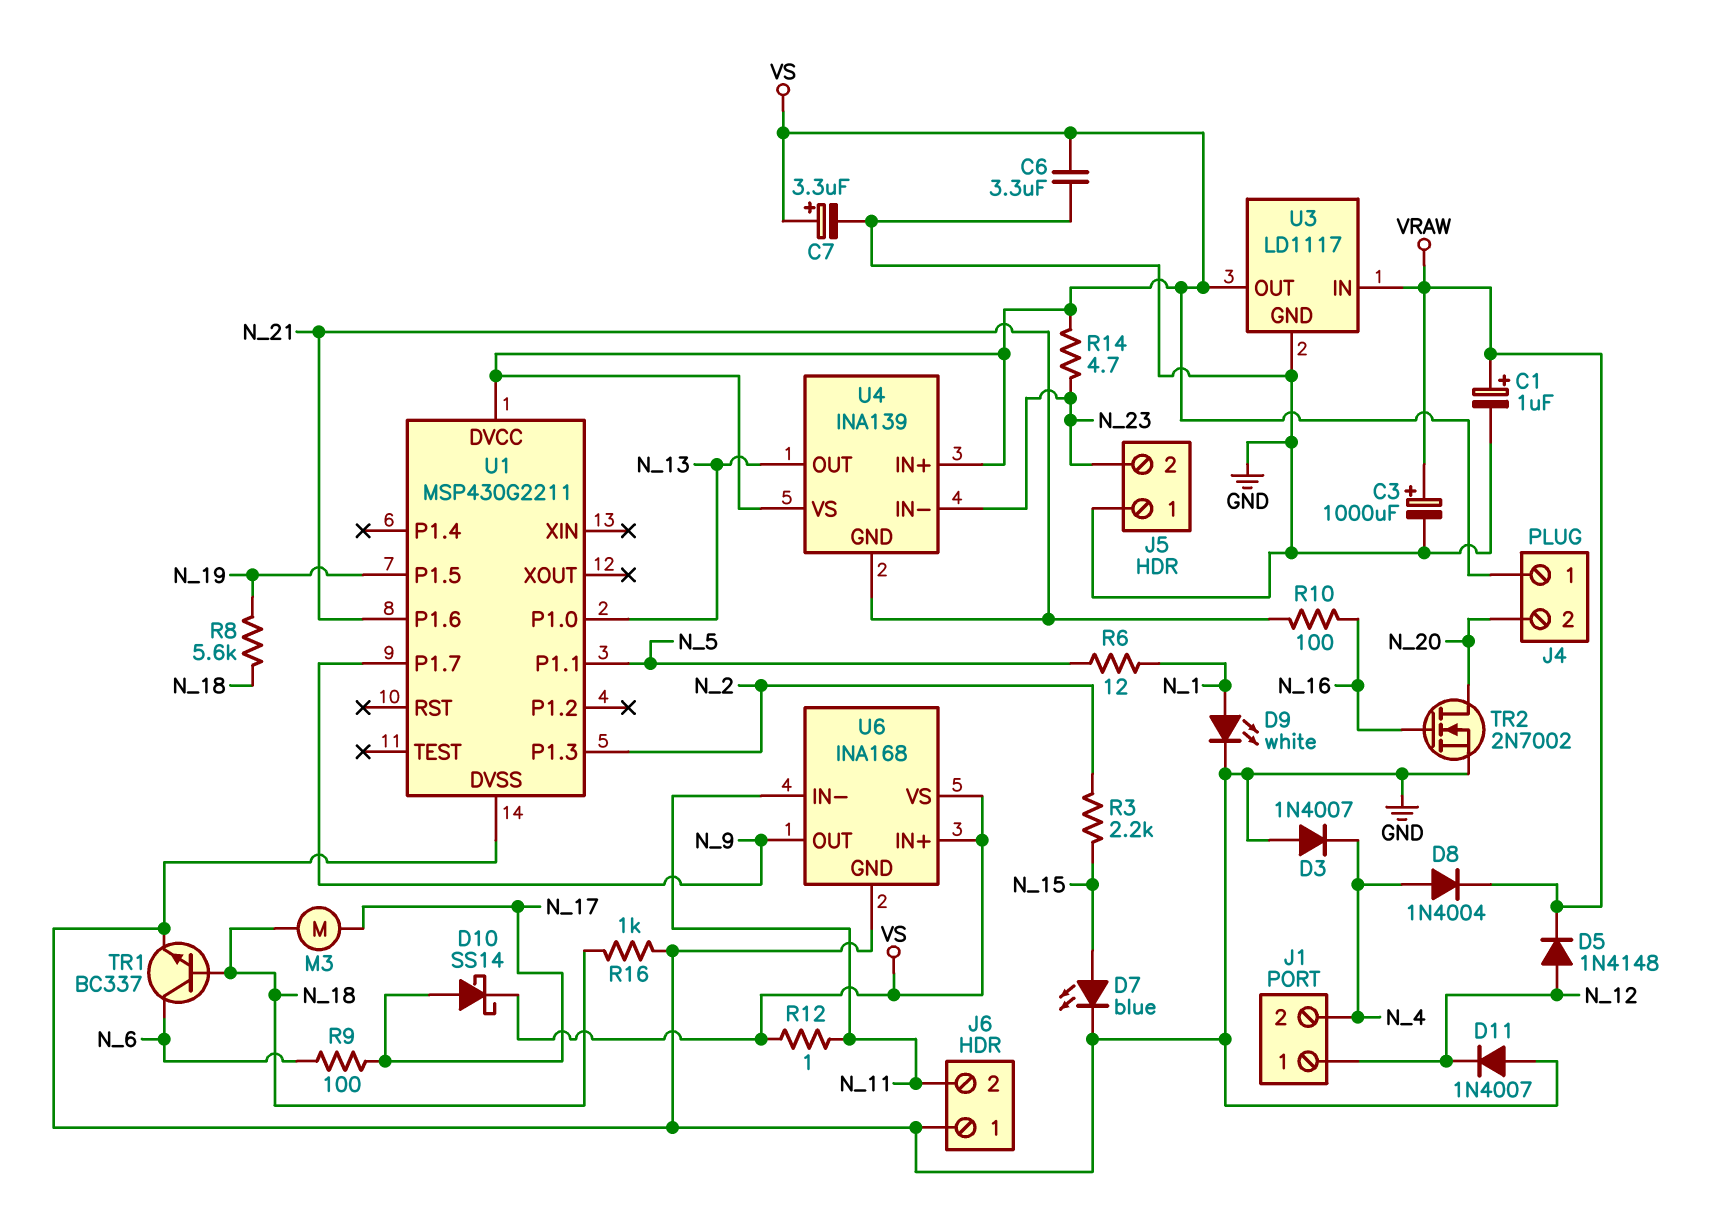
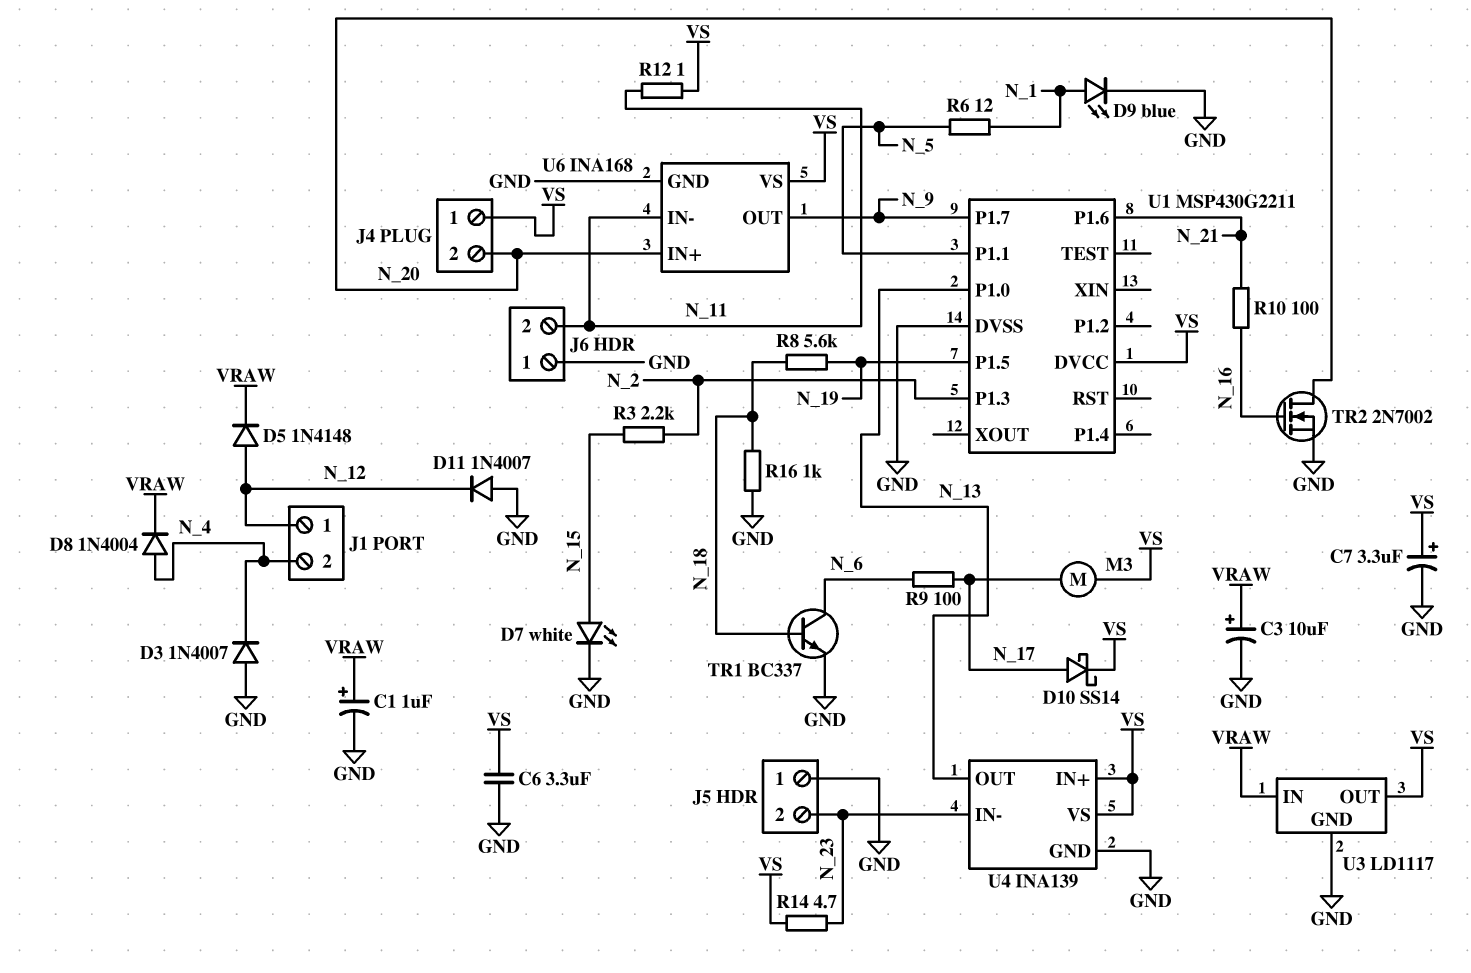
C3: 1000uF (plus VRAW, minus GND) -> 10uF (plus VRAW, minus GND)
D7: LED blue (A N_15, K GND) -> LED white (A N_15, K GND)
D9: LED white (A N_1, K GND) -> LED blue (A N_1, K GND)
M3: motor (N_17, N_18) -> motor (N_17, VS)
U4 pin GND: N_21 -> GND
U6 pin IN+: VS -> N_20

